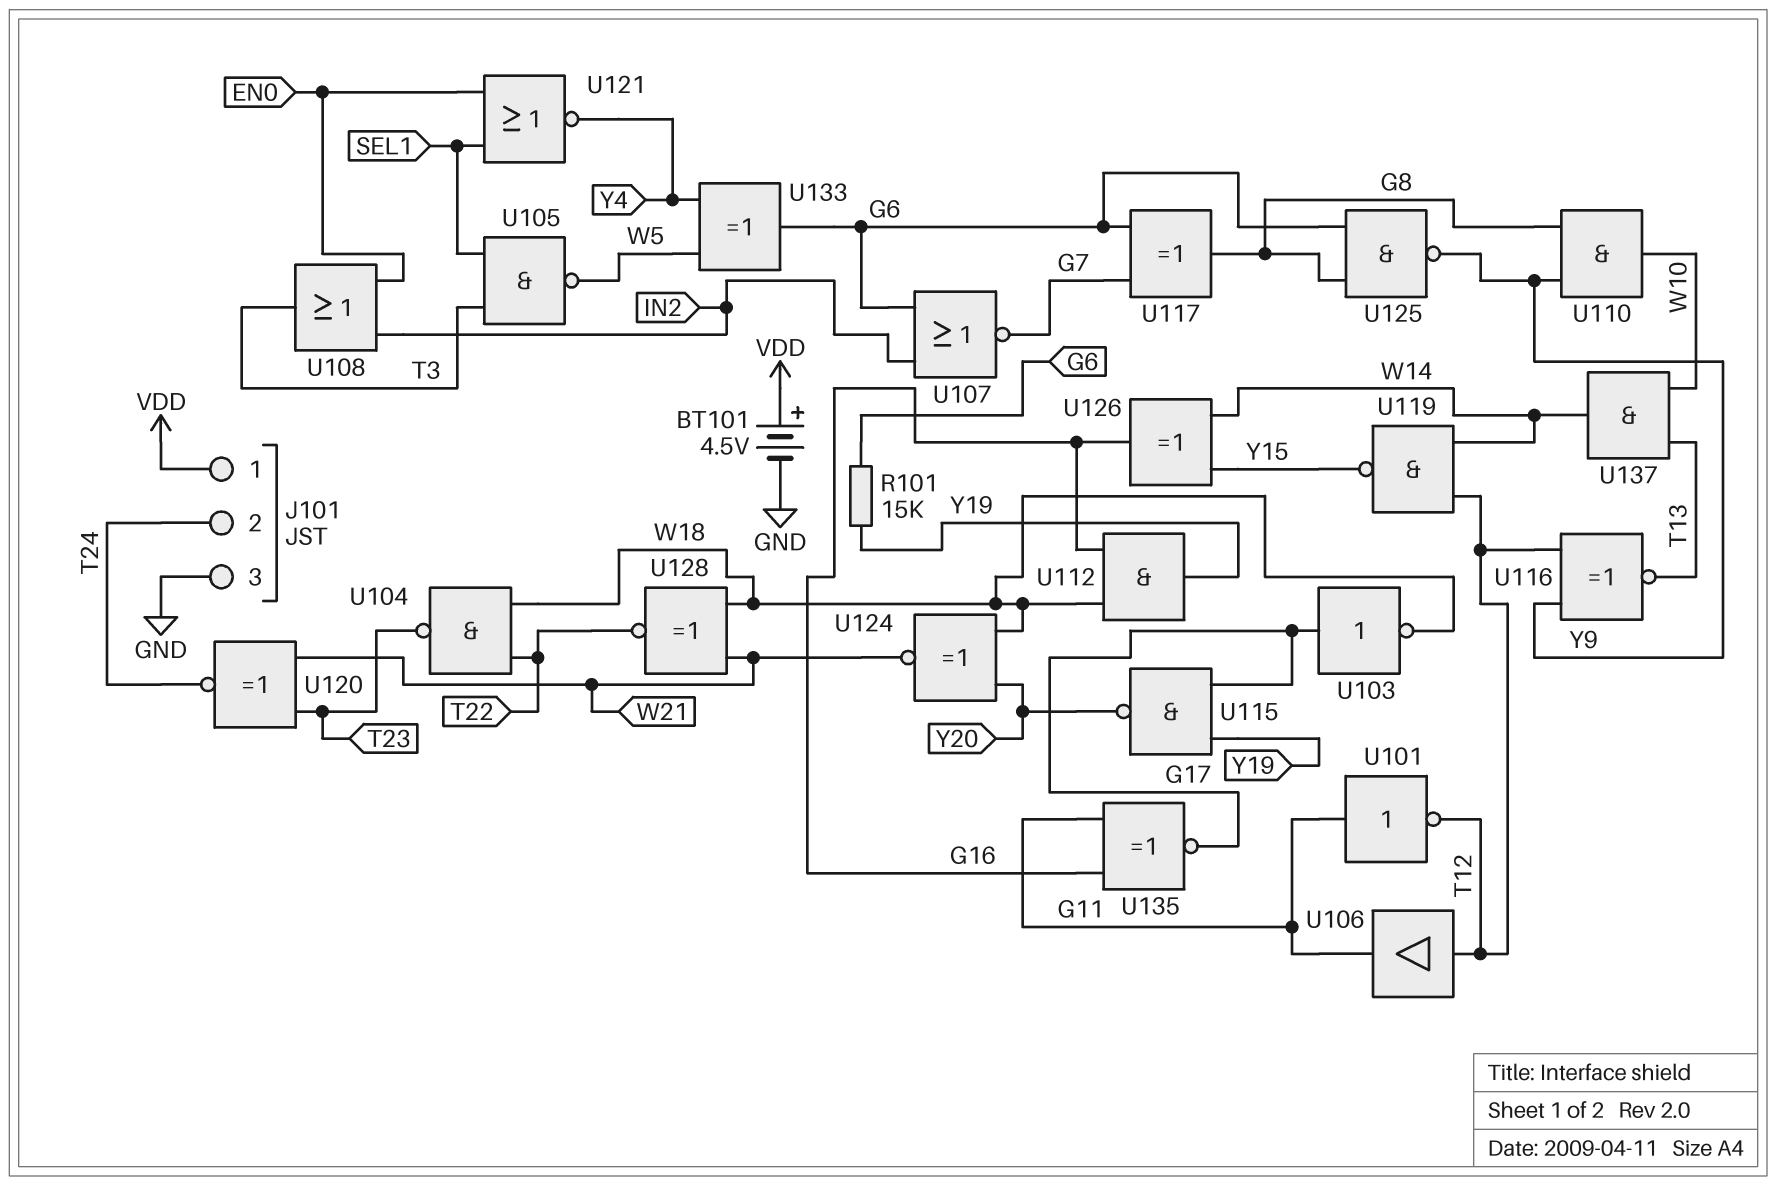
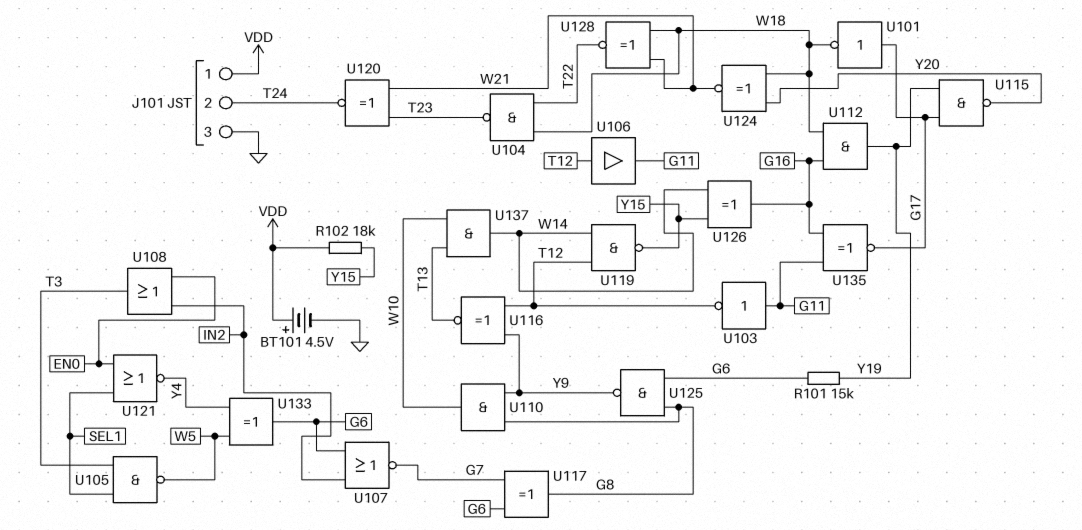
R102: none -> 18k (VDD, Y15)
U101: NOT (in G11, out T12) -> NOT (in G17, out W18)
U103: NOT (in G17, out W18) -> NOT (in G11, out T12)

